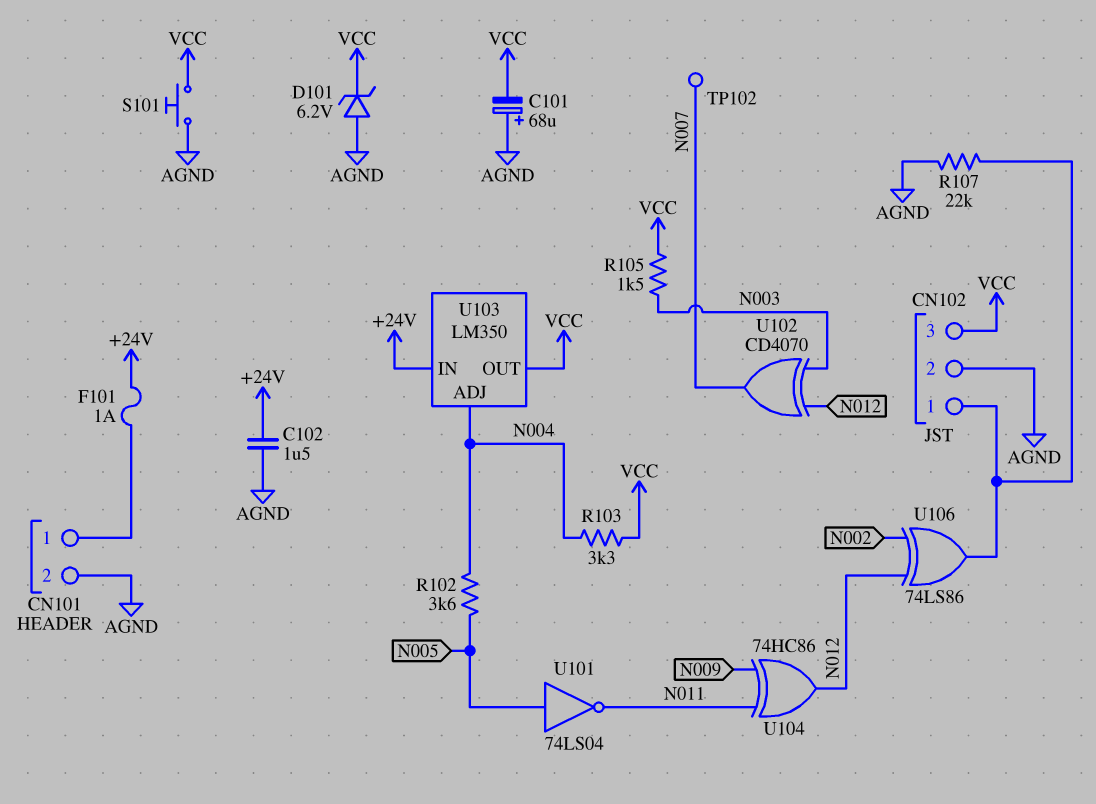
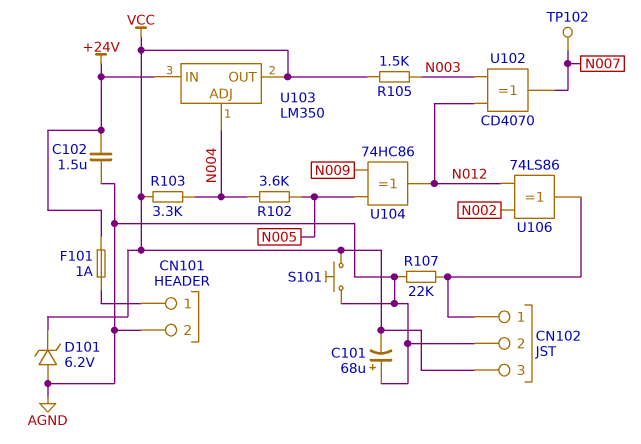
U101: NOT 74LS04 (in N005, out N011) -> none
U104: XOR 74HC86 (in N009, in N011, out N012) -> XOR 74HC86 (in N005, in N009, out N012)

